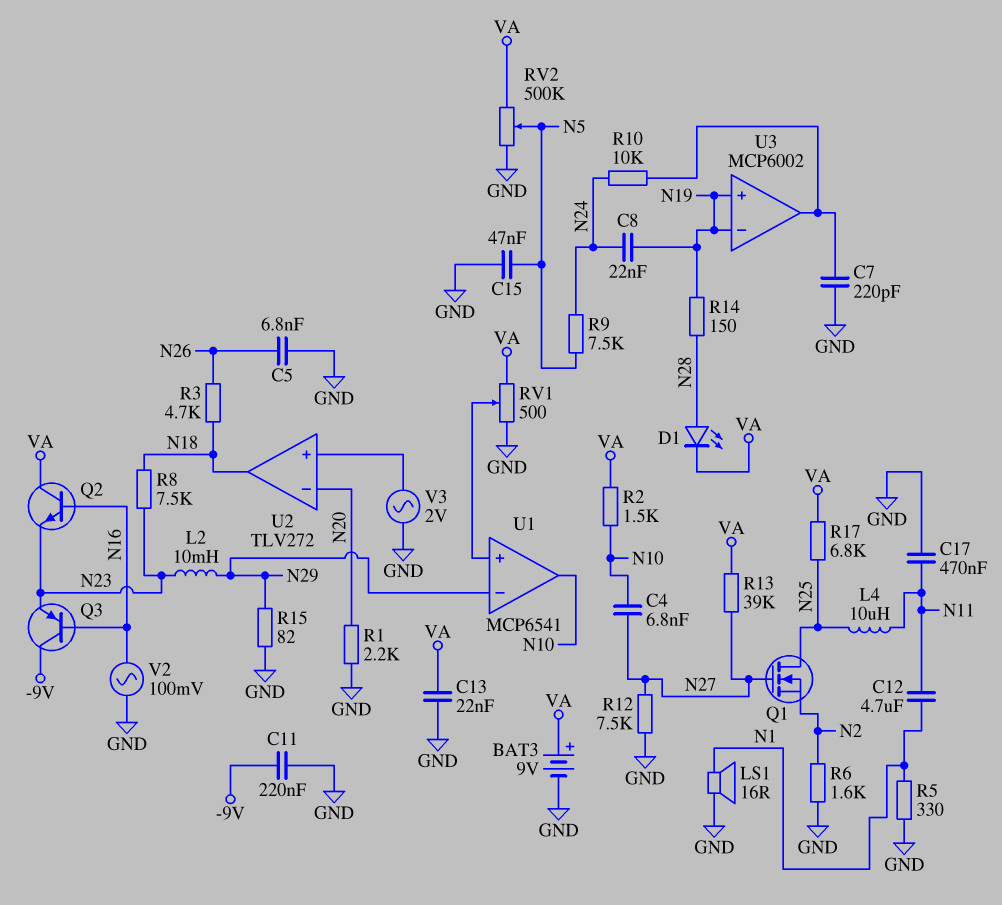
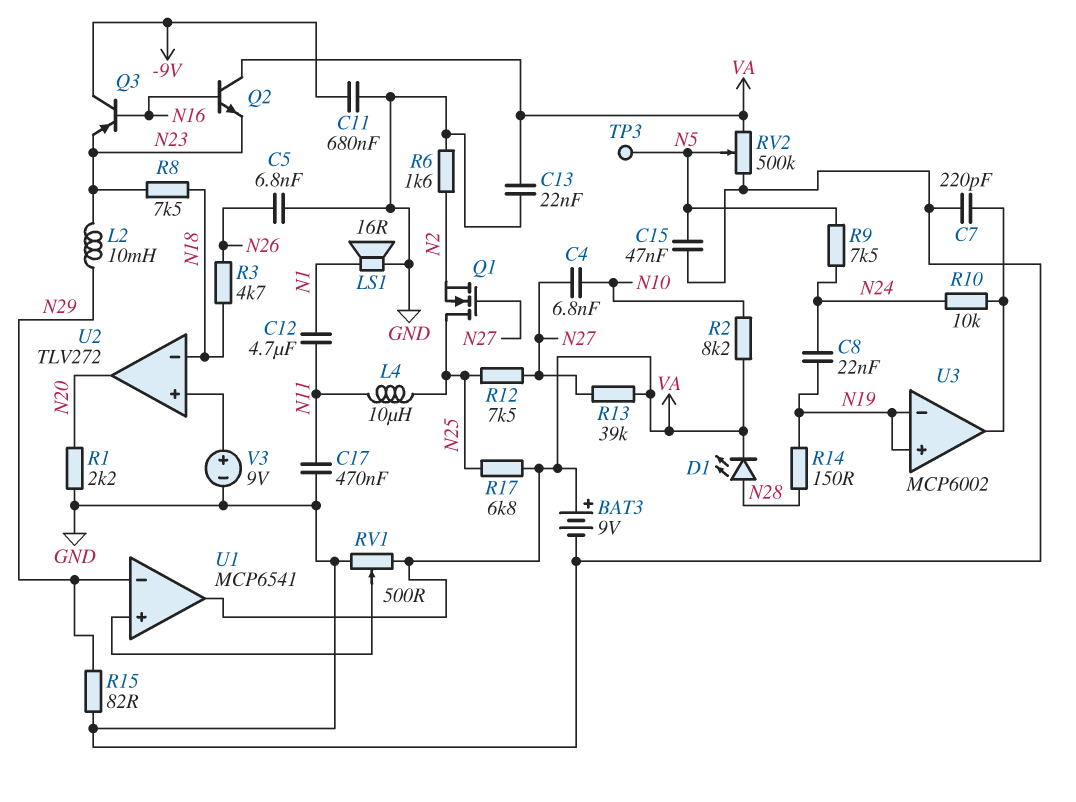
C11: 220nF (-9V, GND) -> 680nF (-9V, GND)
R2: 1.5k (N10, VA) -> 8.2k (N10, VA)
R5: 330 (GND, N1) -> none
R12: 7.5k (GND, N27) -> 7.5k (N25, N27)
TP3: none -> test point (N5)
U1 pin out: N10 -> VA
U2 pin in-: N20 -> N18
U2 pin out: N18 -> N20
V2: AC 100mV (GND, N16) -> none
V3: AC 2V (GND, U2/in+) -> 9V (plus U2/in+, minus GND)

